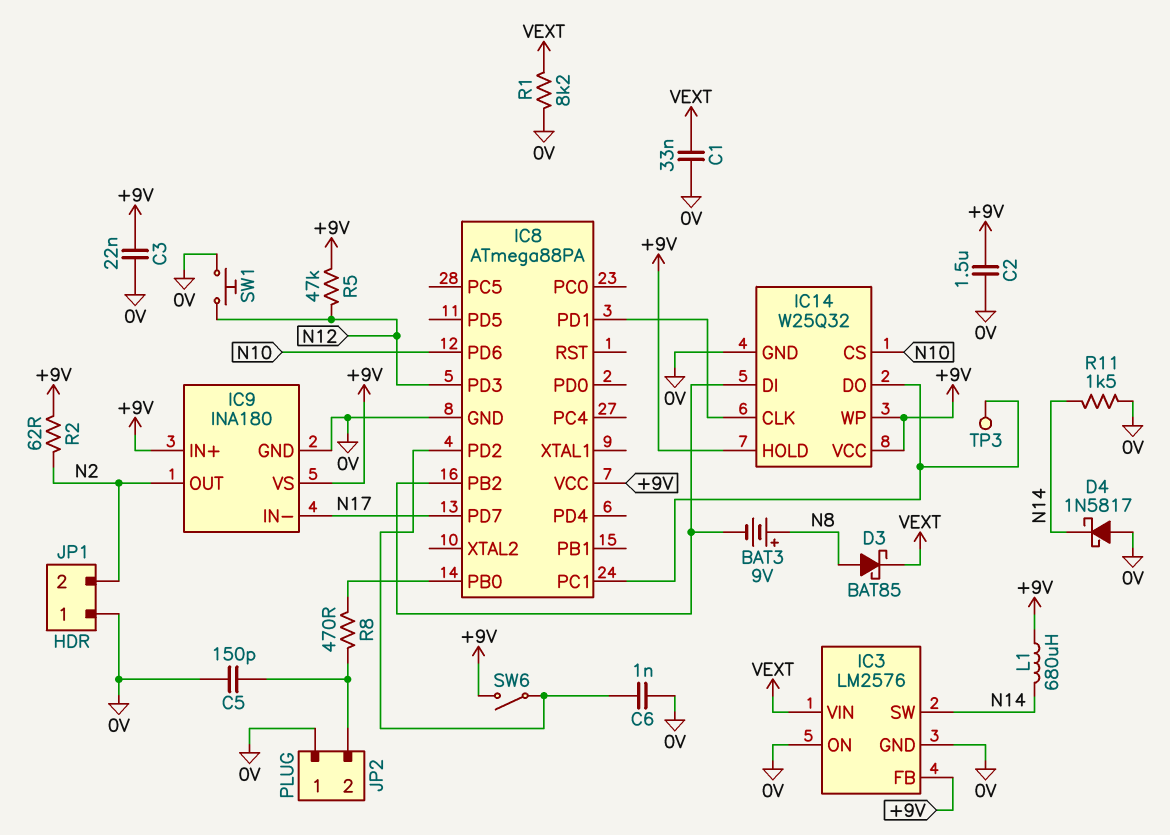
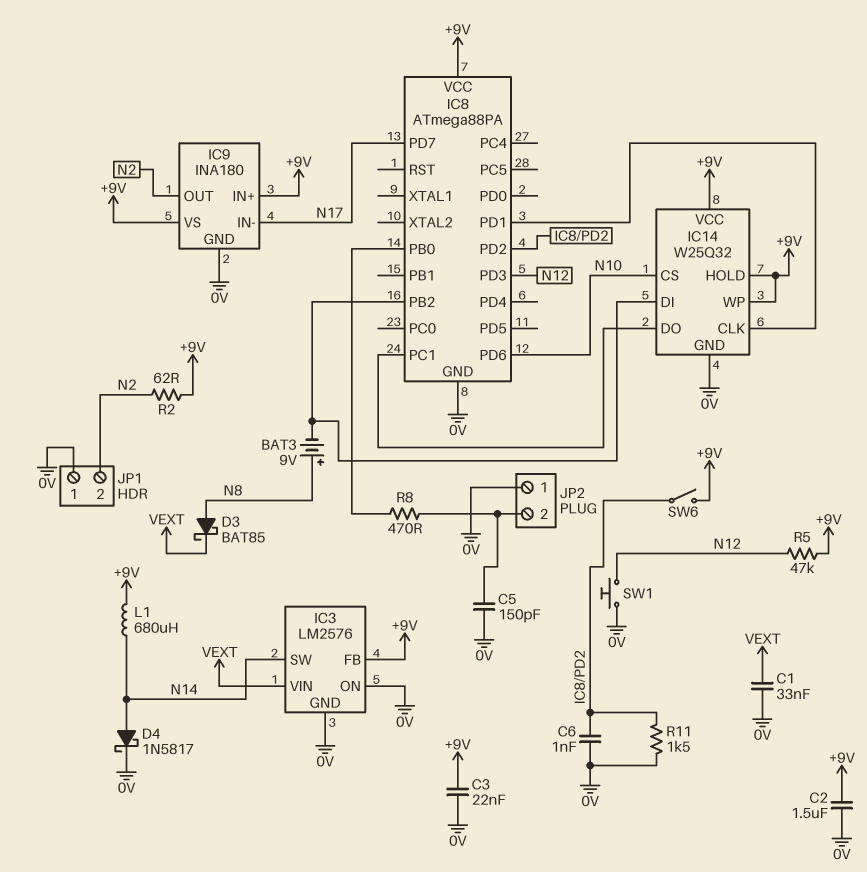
D4: schottky 1N5817 (A 0V, K N14) -> schottky 1N5817 (A N14, K 0V)
R1: 8.2k (0V, VEXT) -> none
R11: 1.5k (0V, N14) -> 1.5k (0V, IC8/PD2)
TP3: test point (IC8/PC1) -> none

